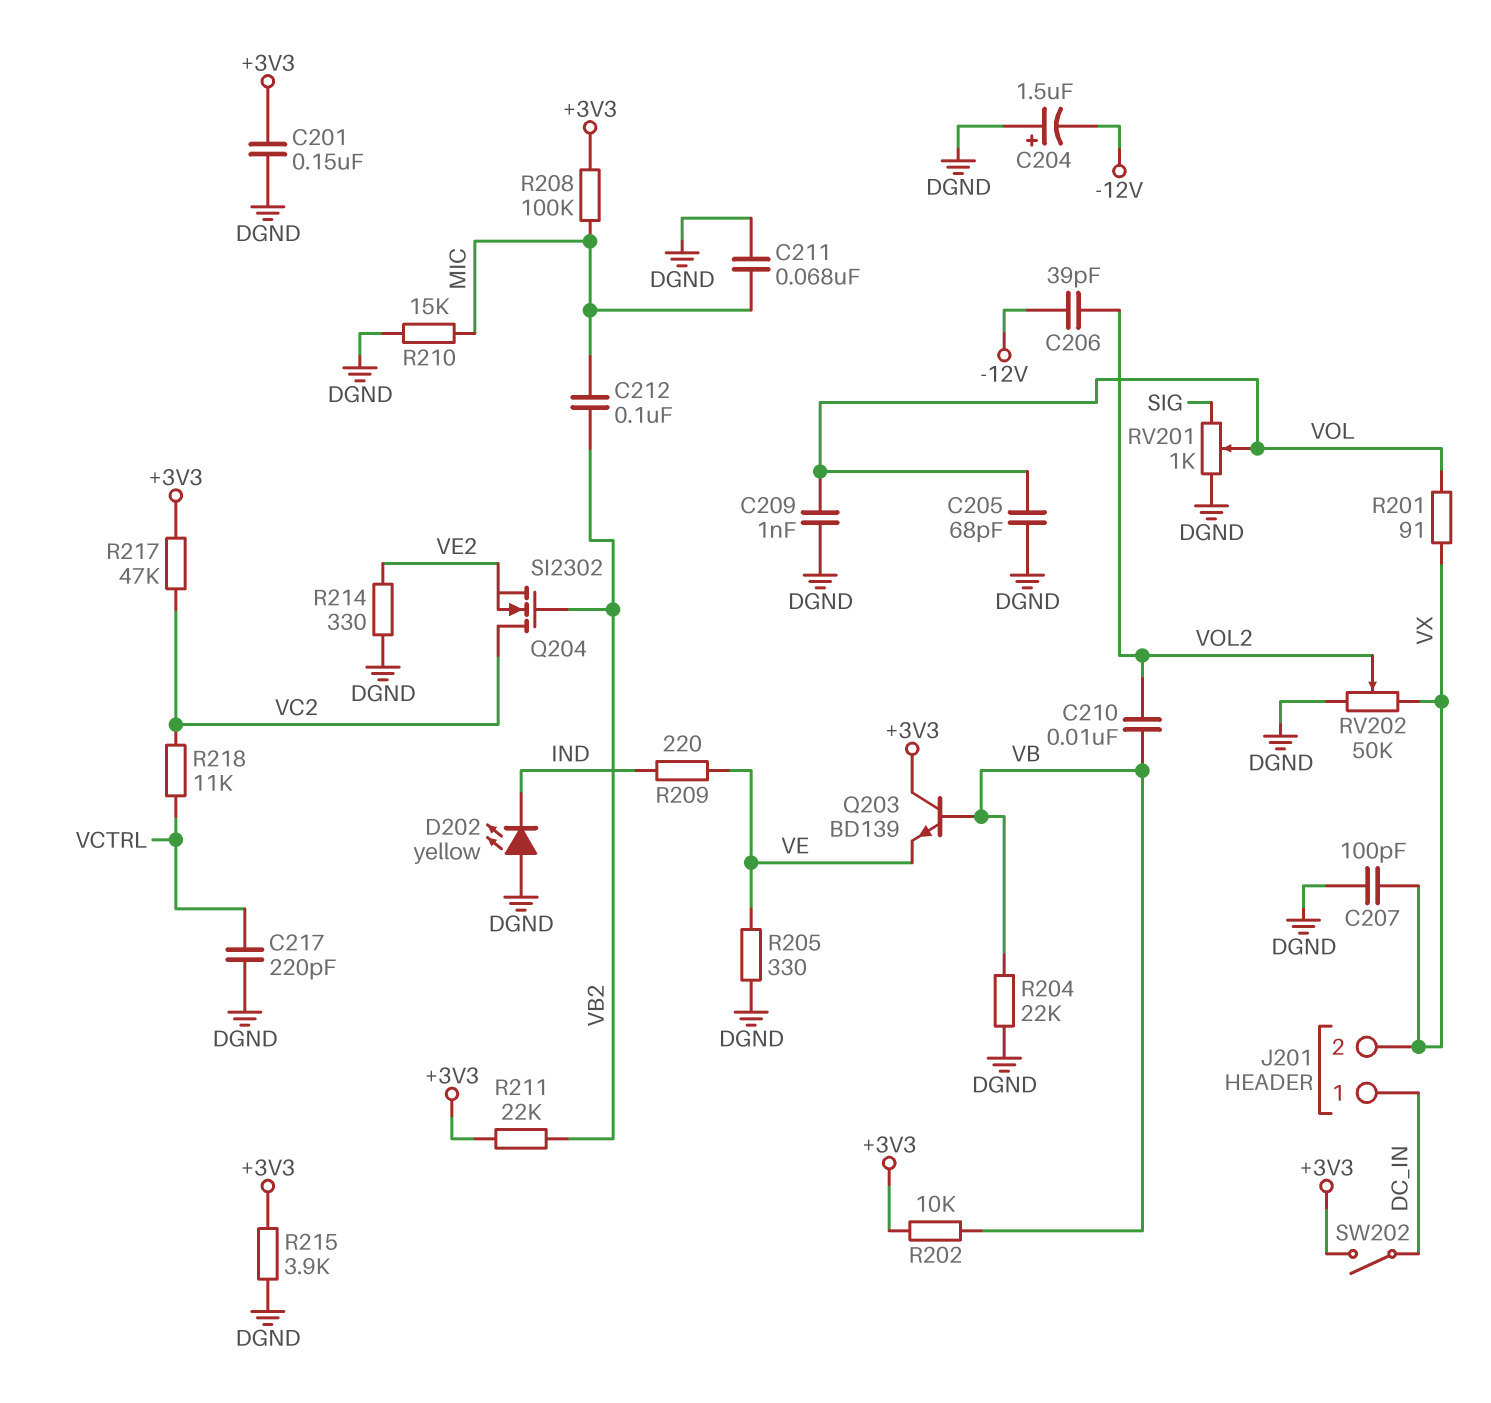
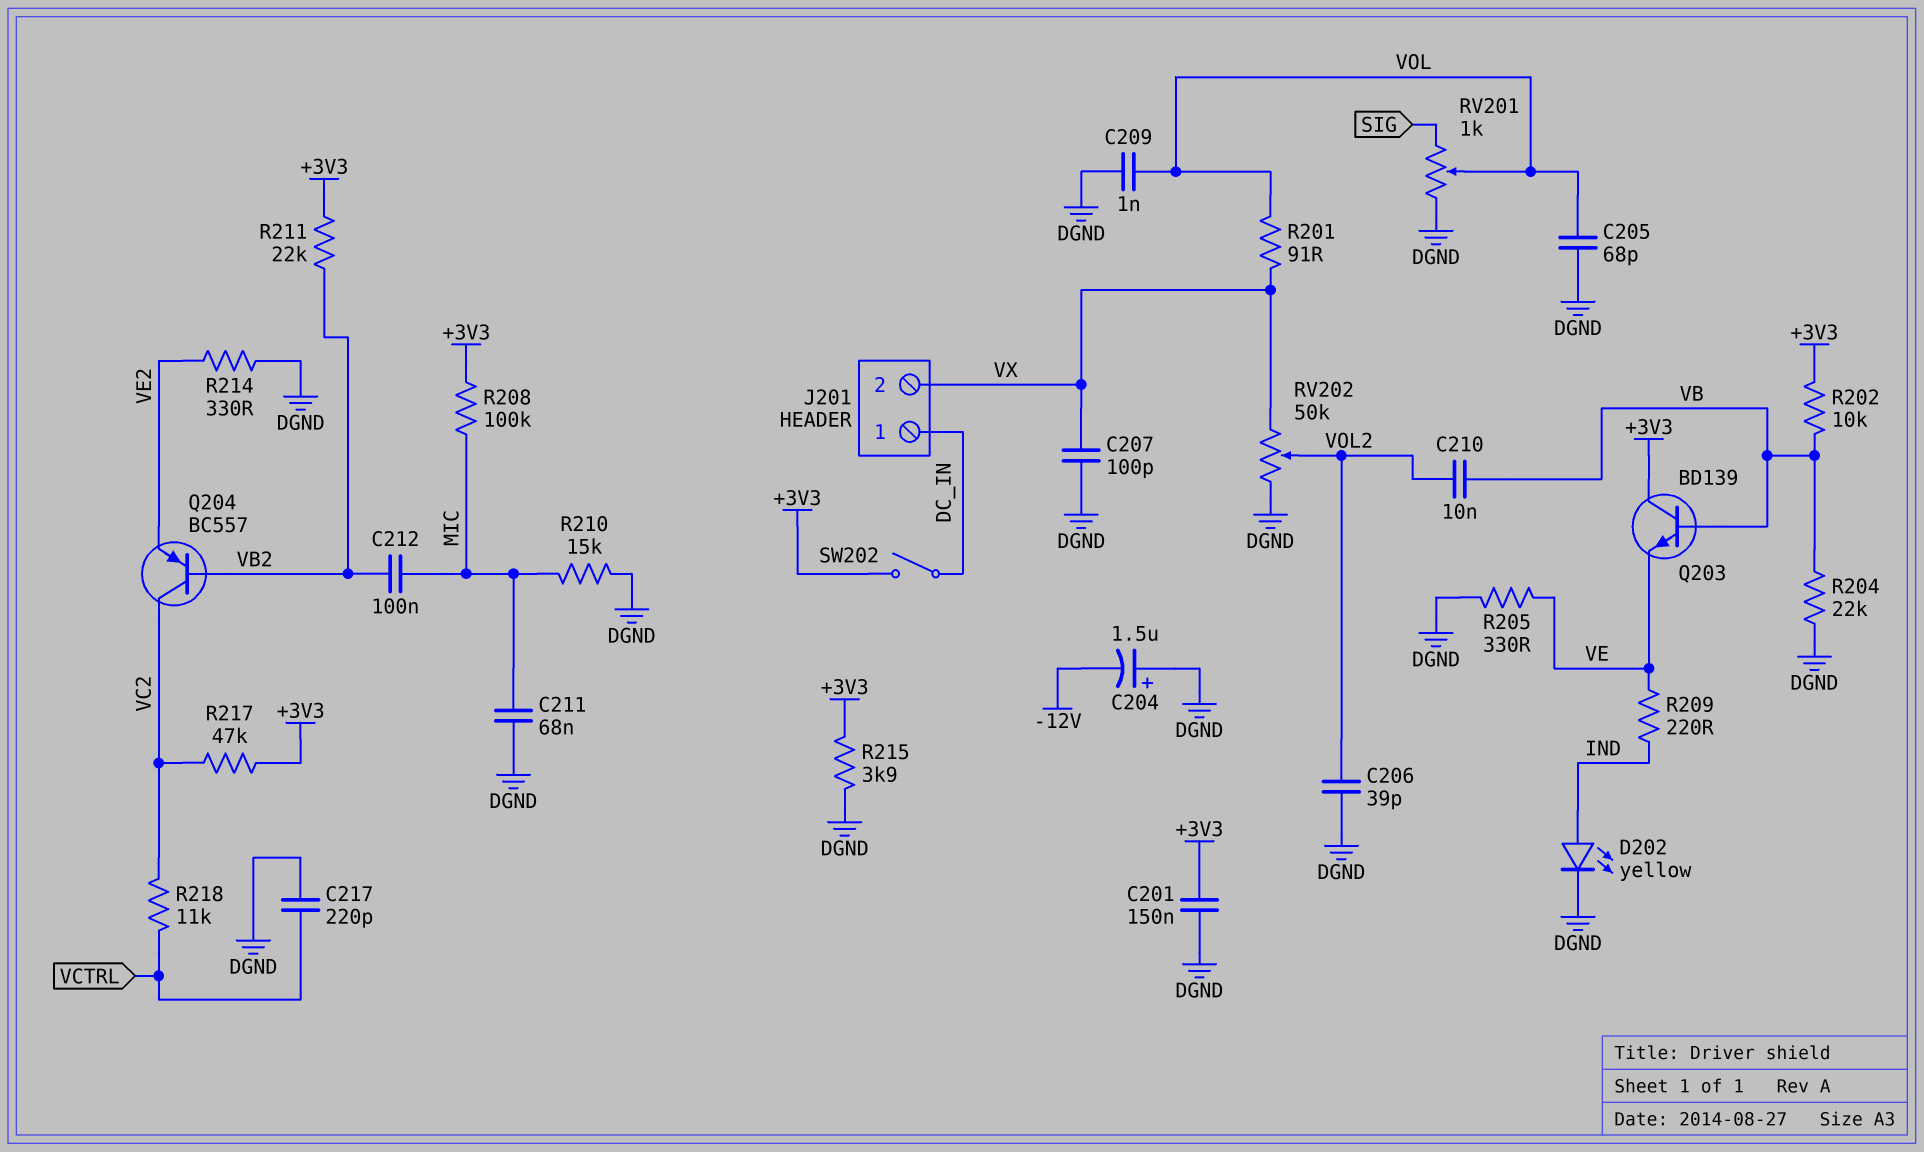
C206: 39pF (-12V, VOL2) -> 39pF (DGND, VOL2)
D202: LED yellow (A DGND, K IND) -> LED yellow (A IND, K DGND)
Q204: NMOS SI2302 (G VB2, D VC2, S VE2) -> PNP BC557 (B VB2, C VC2, E VE2)

